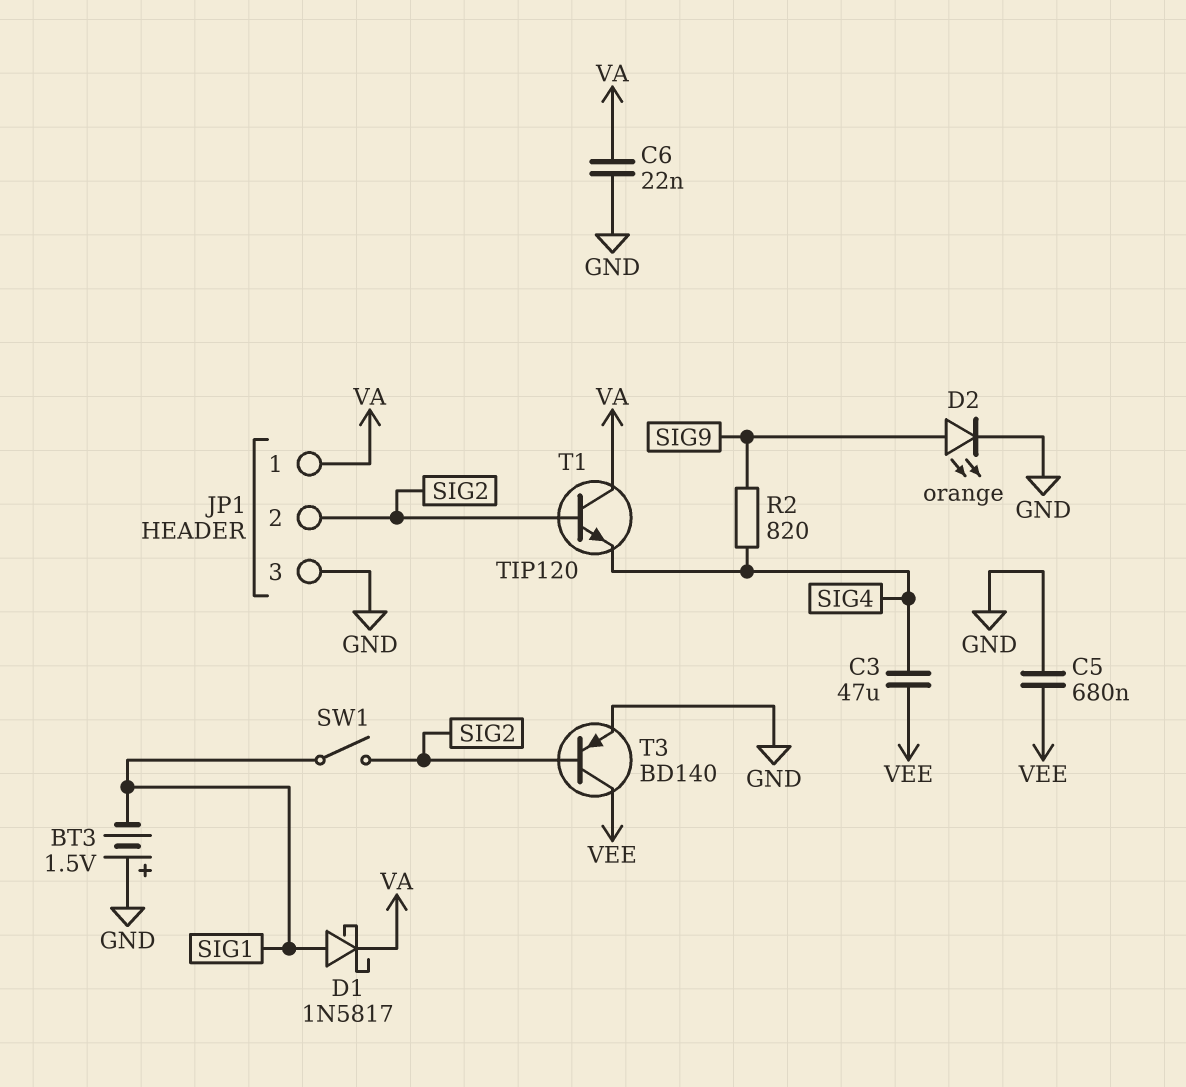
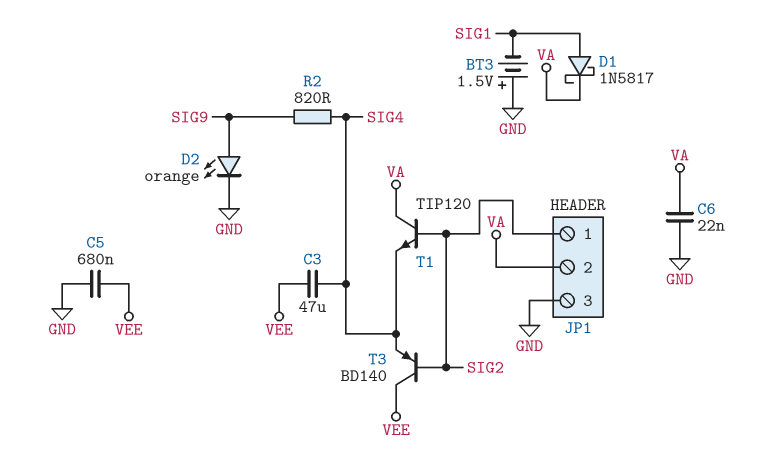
JP1 pin 1: VA -> SIG2
JP1 pin 2: SIG2 -> VA
SW1: switch (SIG1, SIG2) -> none
T3: PNP BD140 (B SIG2, C VEE, E GND) -> PNP BD140 (B SIG2, C VEE, E SIG4)

